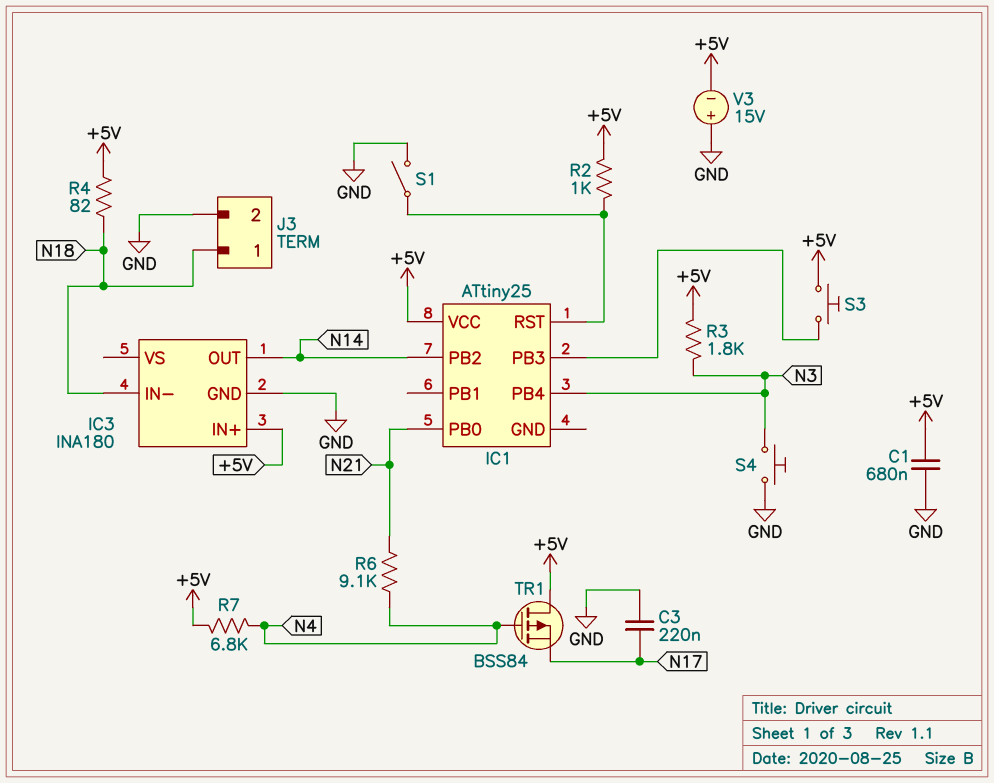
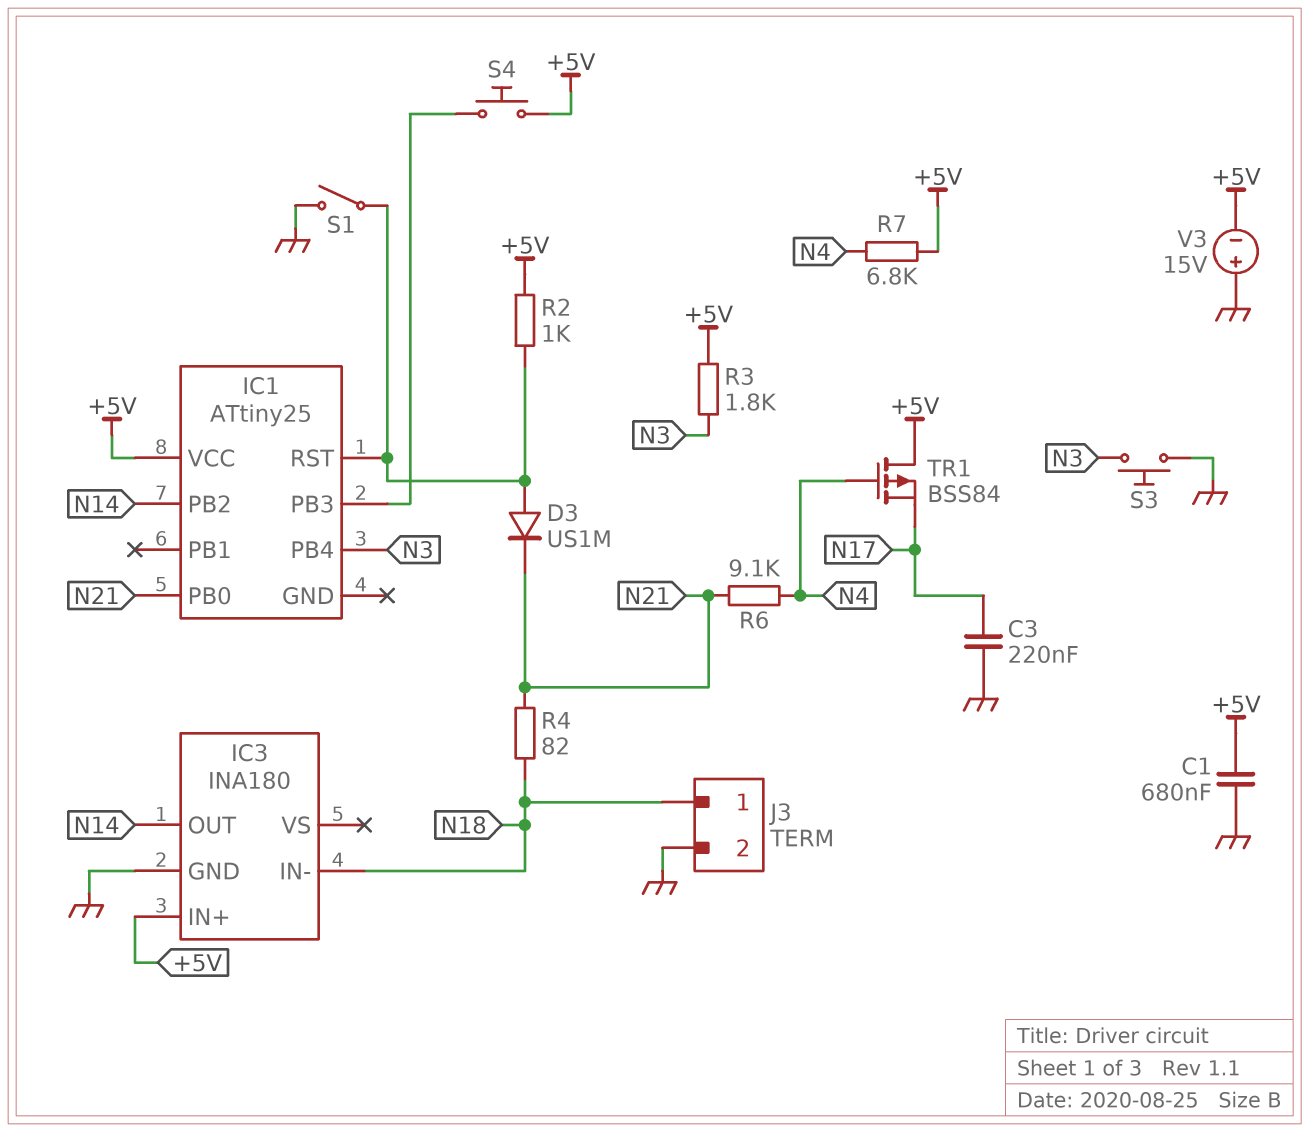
D3: none -> diode US1M (A IC1/RST, K N21)
R4: 82 (+5V, N18) -> 82 (N18, N21)
S3: button (+5V, IC1/PB3) -> button (GND, N3)
S4: button (GND, N3) -> button (+5V, IC1/PB3)

